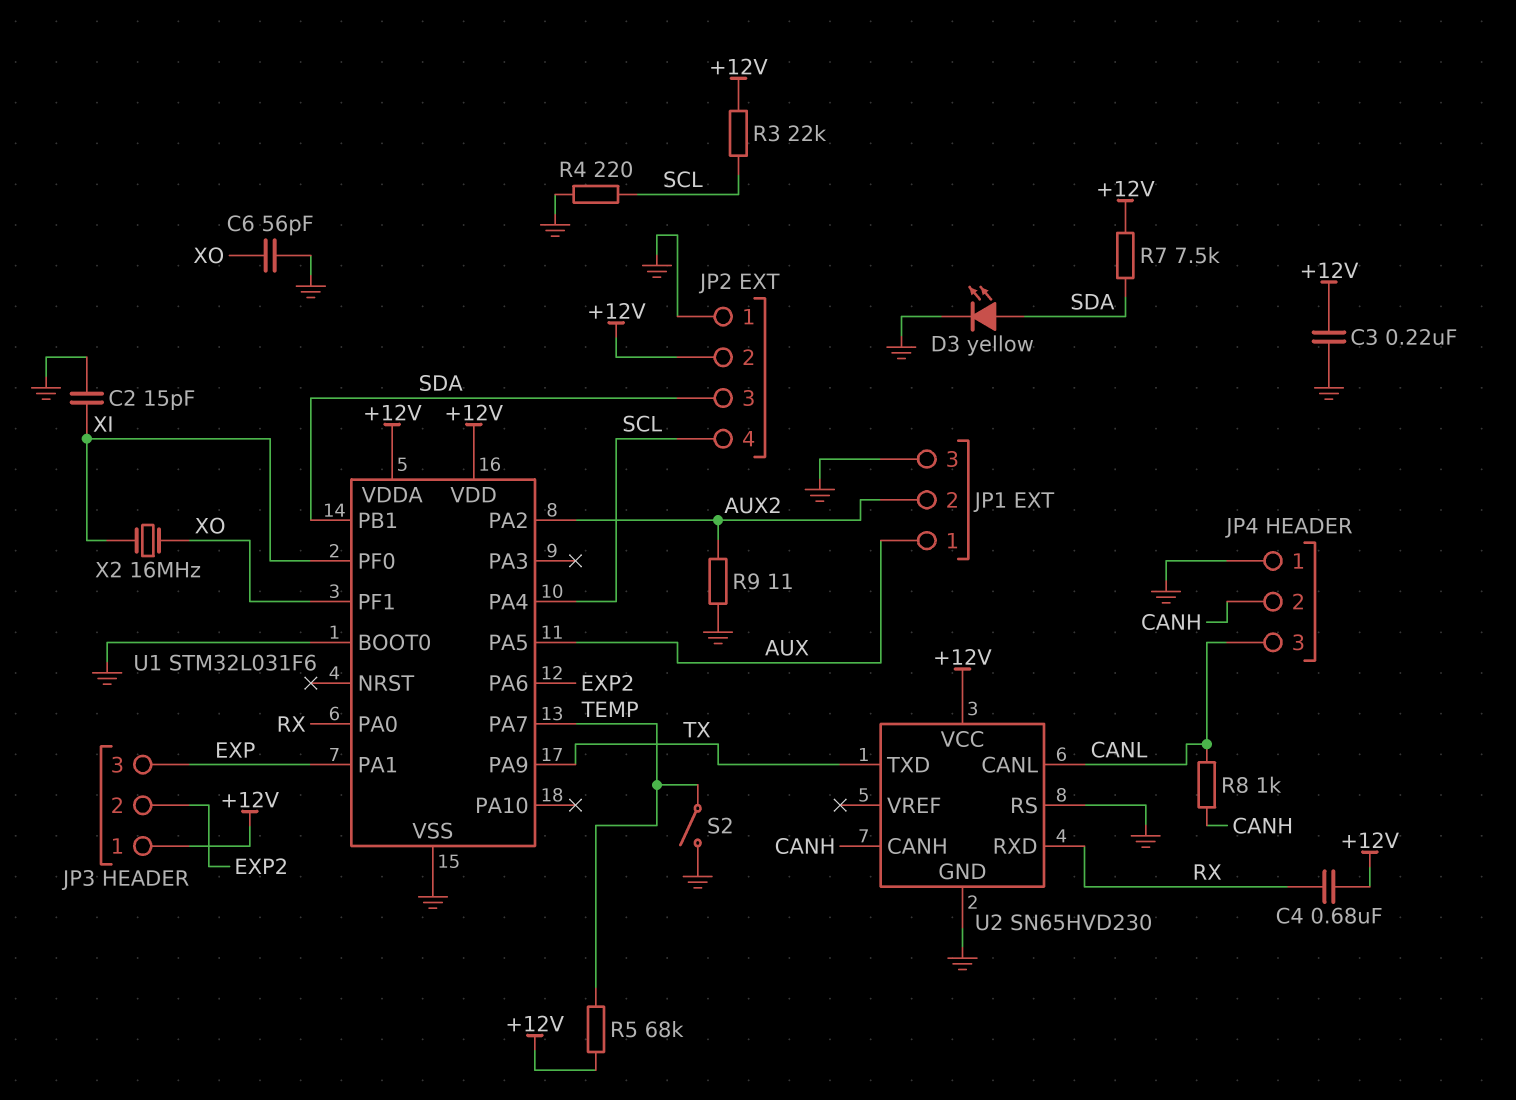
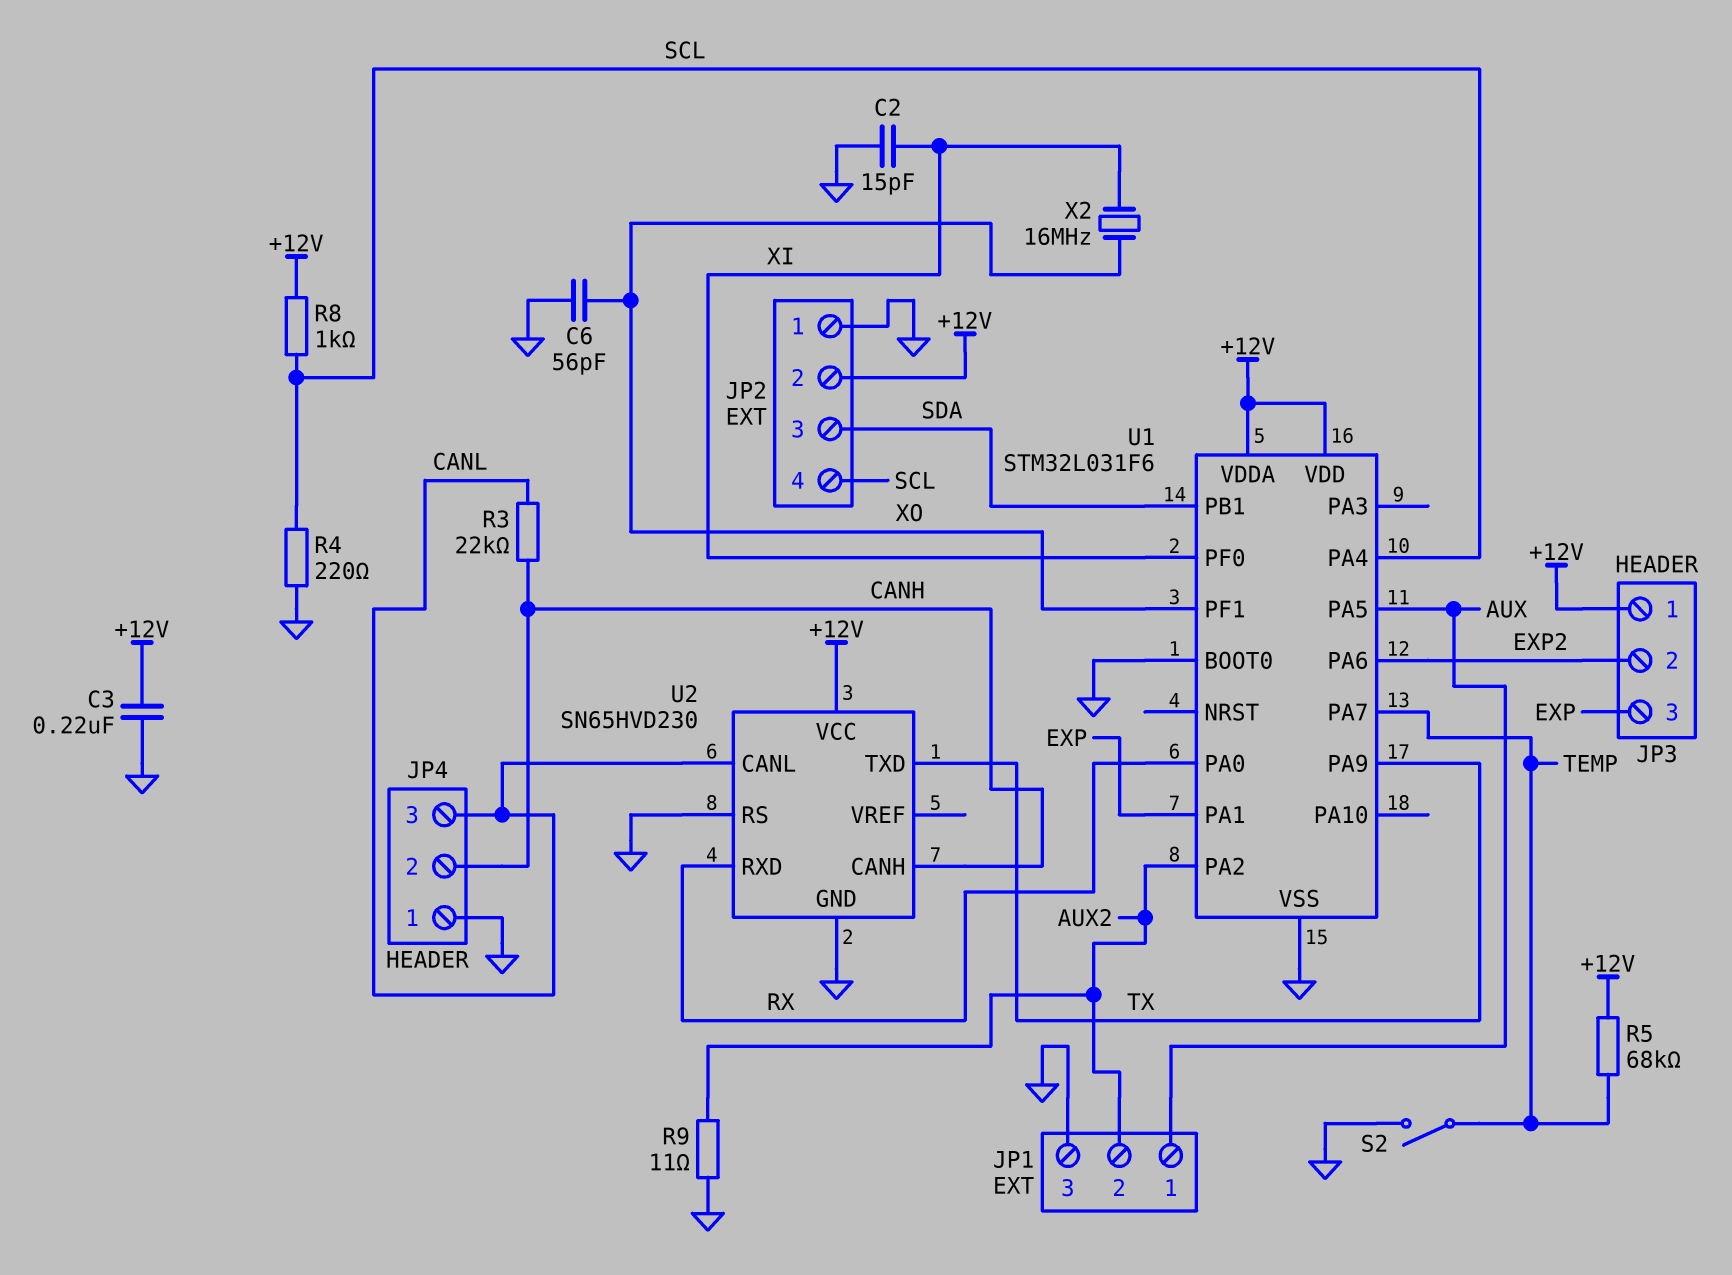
C4: 680nF (+12V, RX) -> none
D3: LED yellow (A SDA, K GND) -> none
R3: 22k (+12V, SCL) -> 22k (CANH, CANL)
R7: 7.5k (+12V, SDA) -> none
R8: 1k (CANH, CANL) -> 1k (+12V, SCL)

